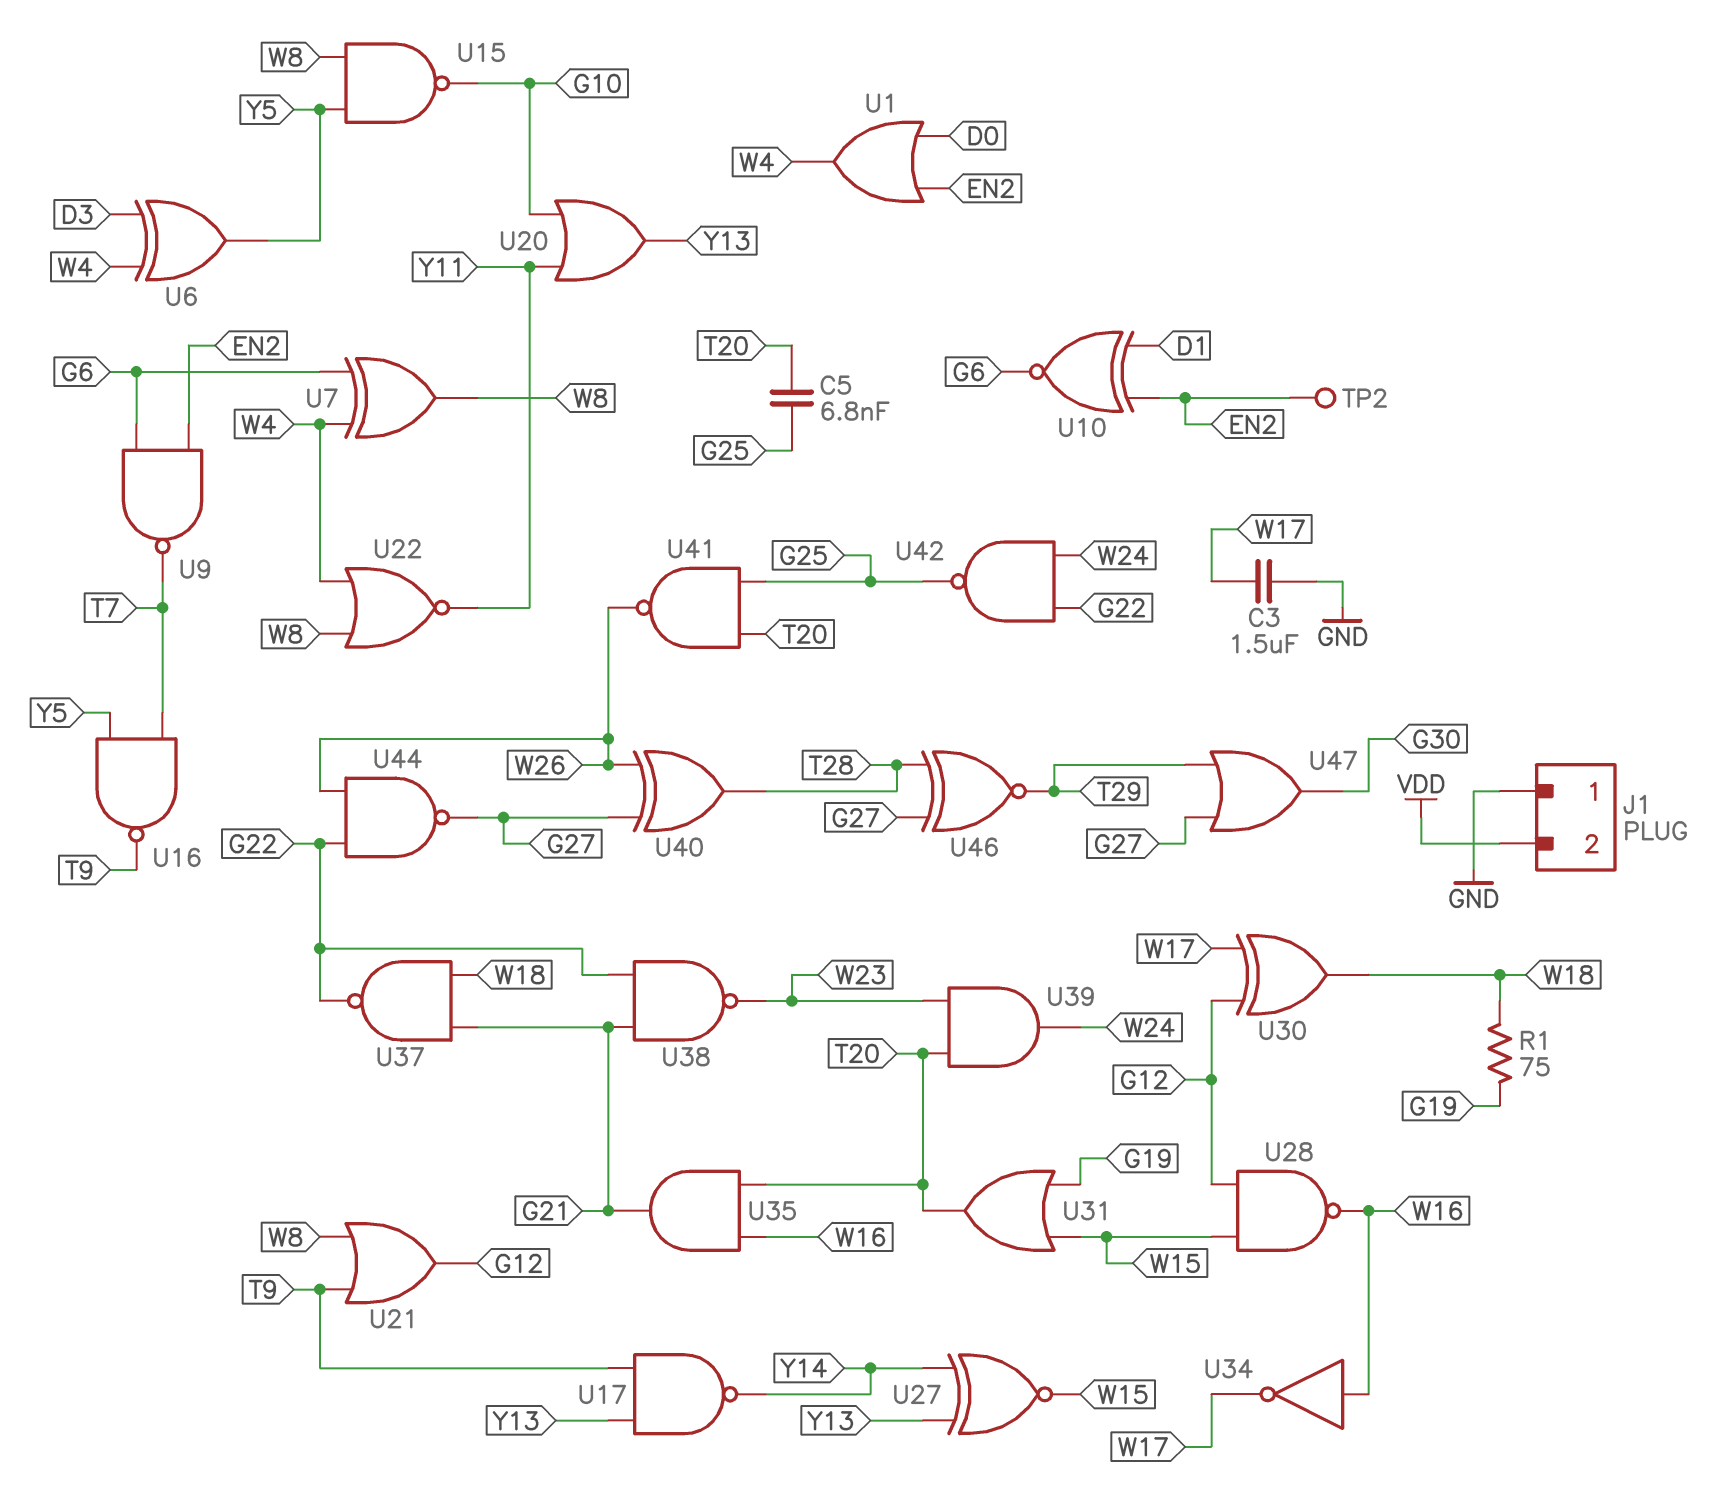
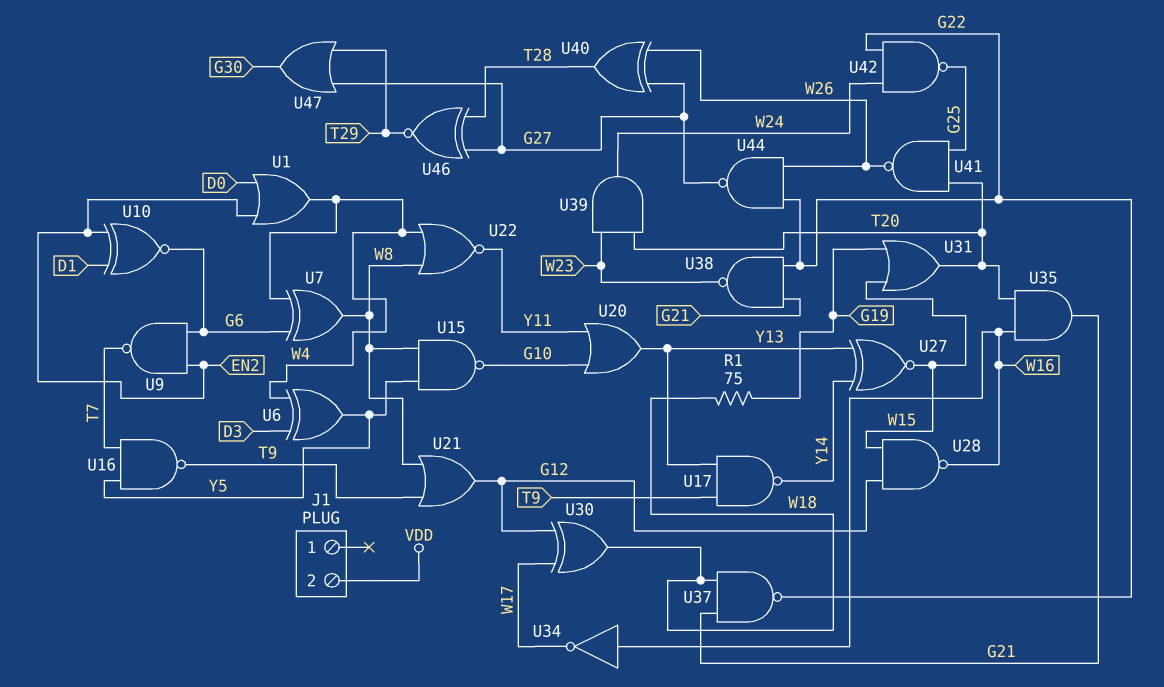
C3: 1.5uF (GND, W17) -> none
C5: 6.8nF (G25, T20) -> none
J1 pin 1: GND -> none
TP2: test point (EN2) -> none

